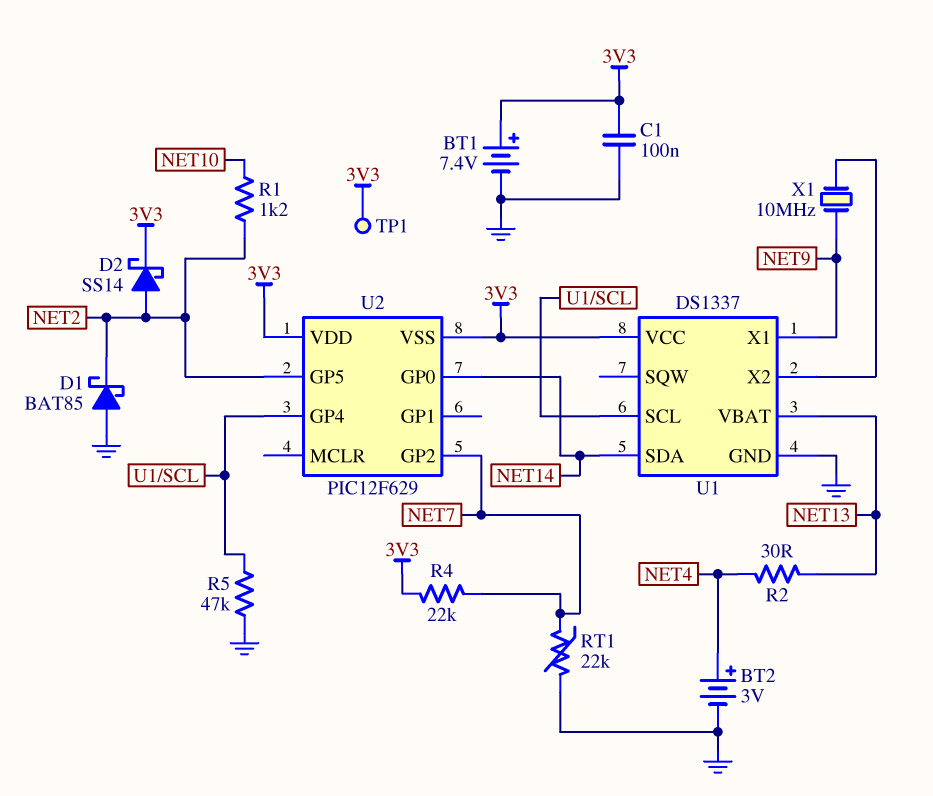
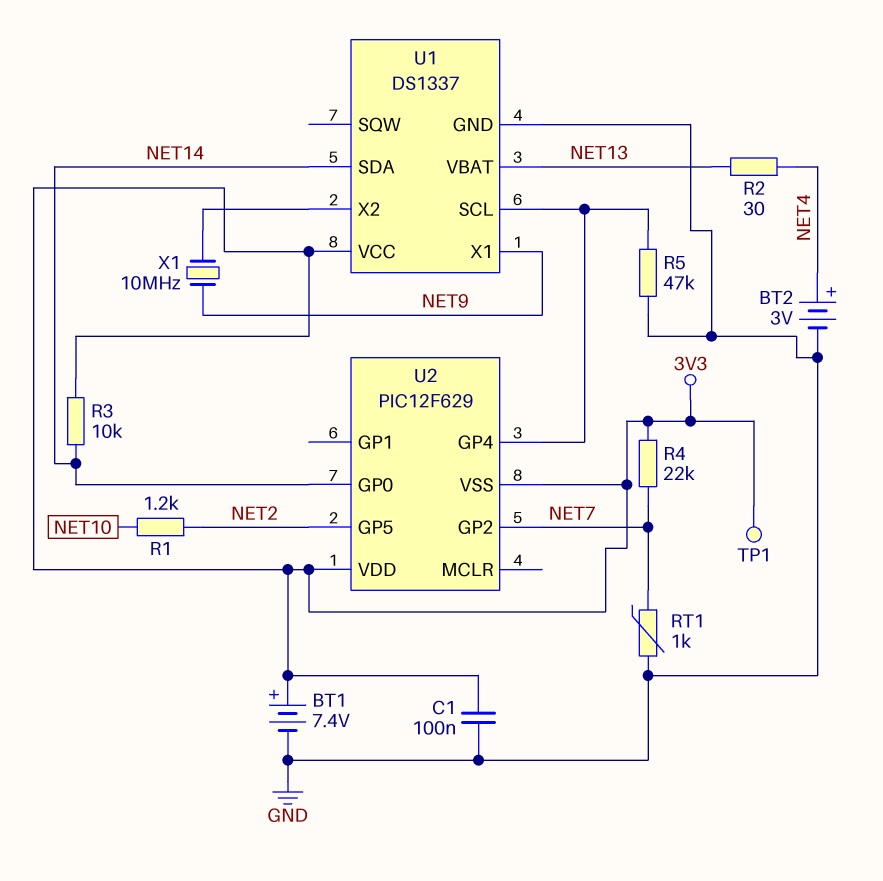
D1: schottky BAT85 (A GND, K NET2) -> none
D2: schottky SS14 (A NET2, K 3V3) -> none
R3: none -> 10k (3V3, NET14)
RT1: 22k (GND, NET7) -> 1k (GND, NET7)

